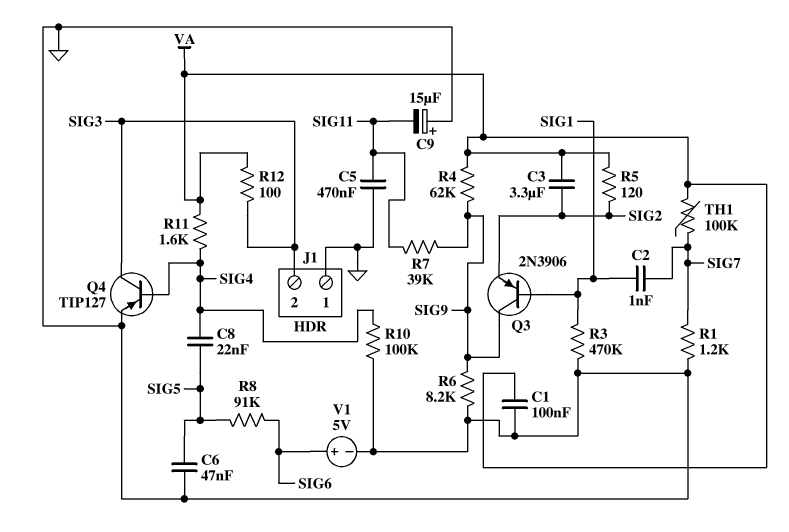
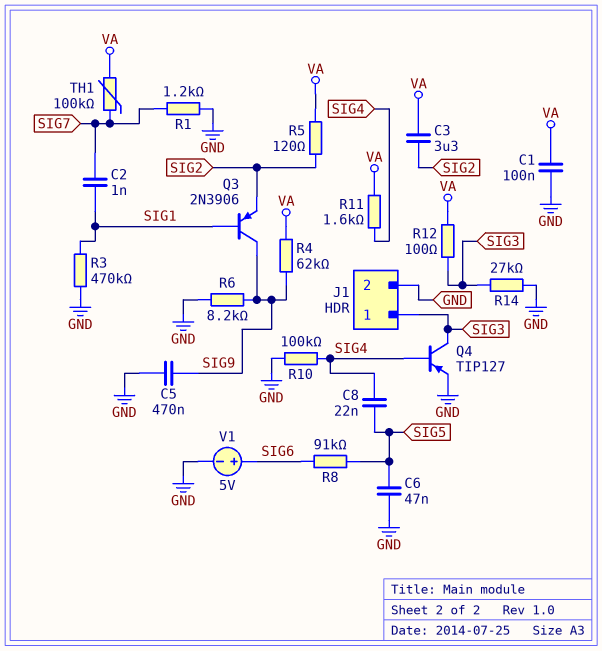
C5: 470nF (GND, SIG11) -> 470nF (GND, SIG9)
C9: 15uF (plus GND, minus SIG11) -> none
J1 pin 1: GND -> SIG3
J1 pin 2: SIG3 -> GND
R7: 39k (SIG9, SIG11) -> none
R14: none -> 27k (GND, SIG3)

